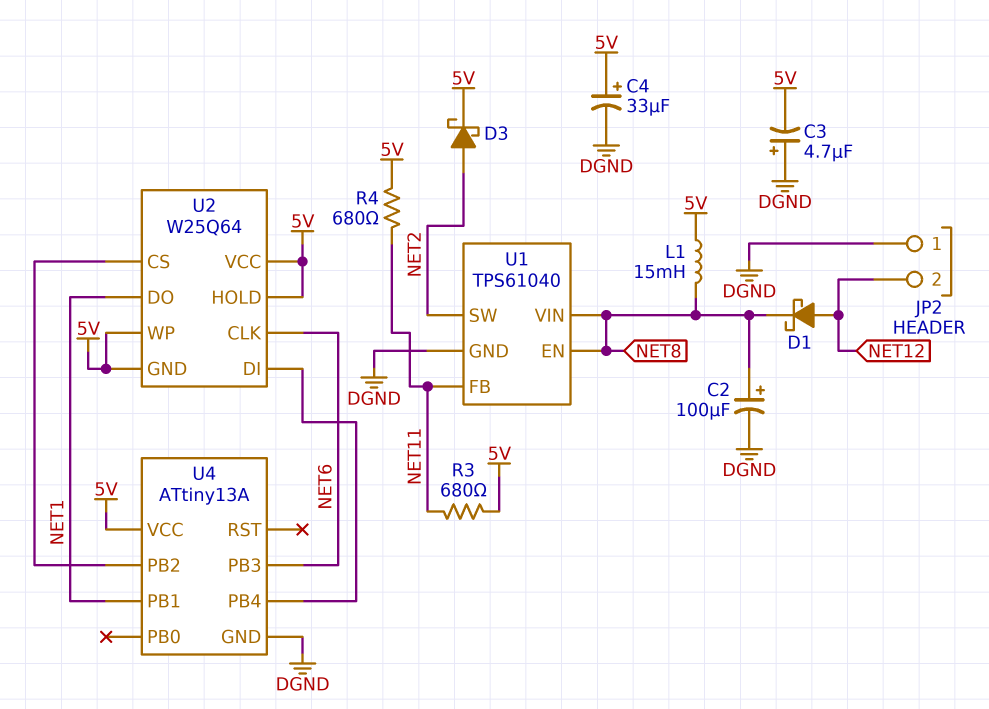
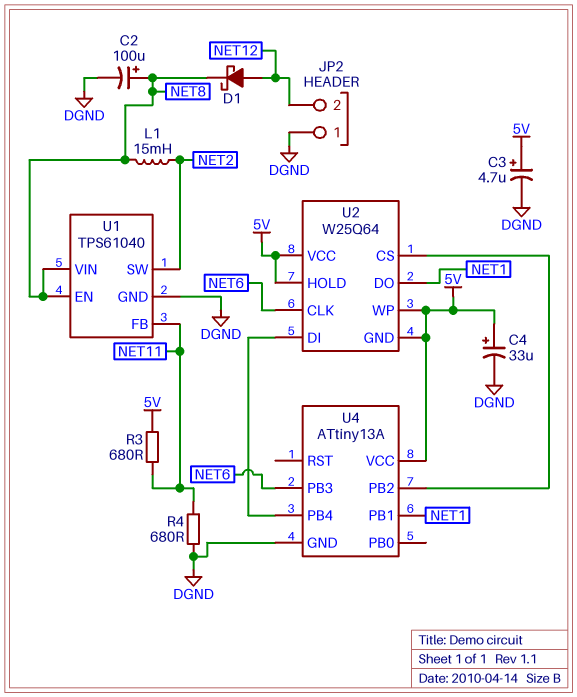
C3: 4.7uF (plus DGND, minus 5V) -> 4.7uF (plus 5V, minus DGND)
D3: schottky (A NET2, K 5V) -> none
L1: 15mH (5V, NET8) -> 15mH (NET2, NET8)
R4: 680 (5V, NET11) -> 680 (DGND, NET11)

